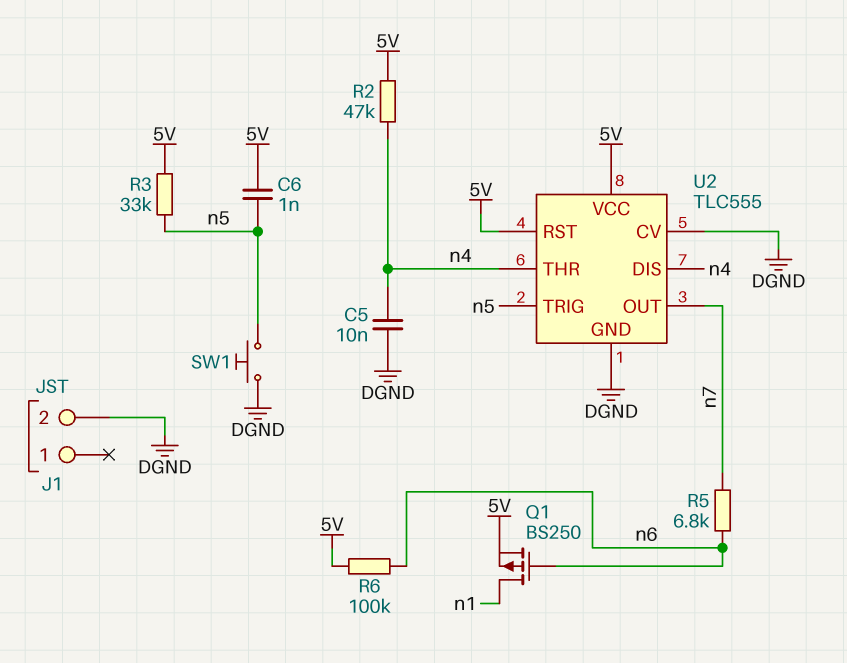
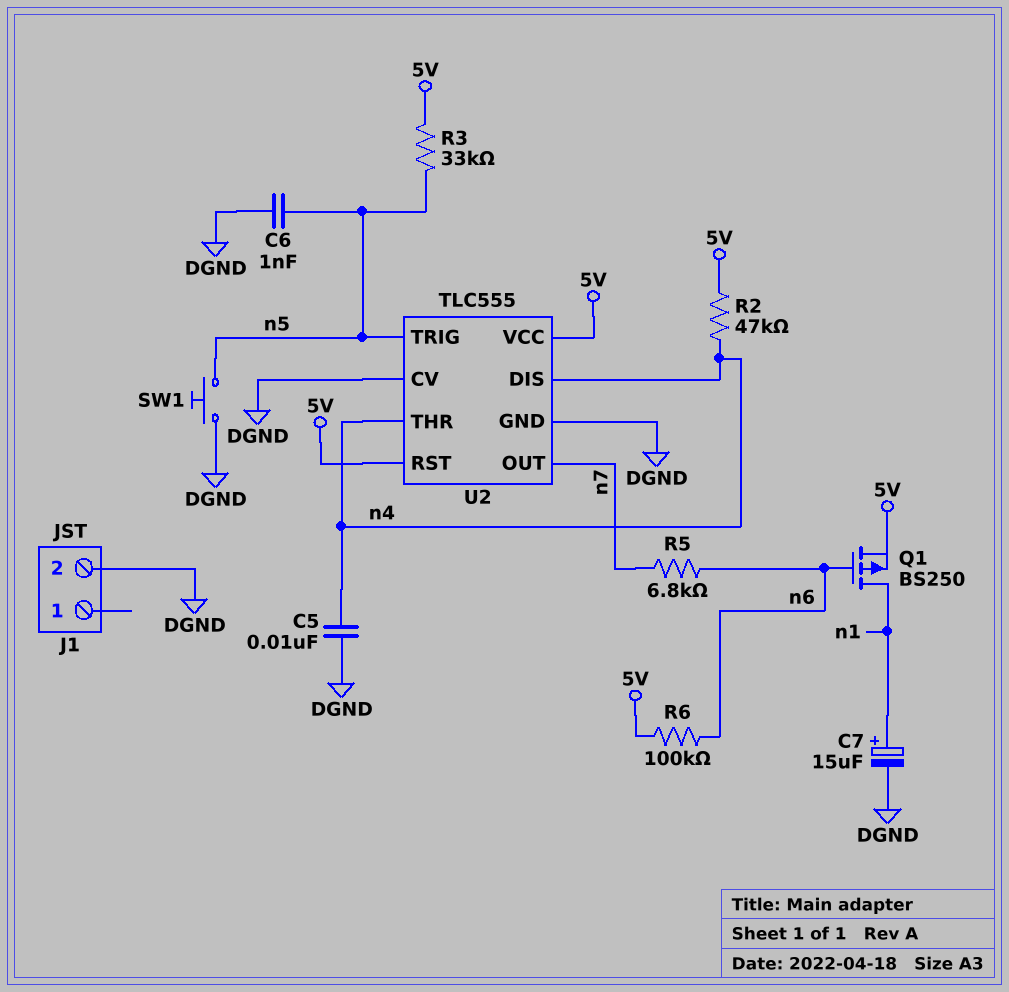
C6: 1nF (5V, n5) -> 1nF (DGND, n5)
C7: none -> 15uF (plus n1, minus DGND)

